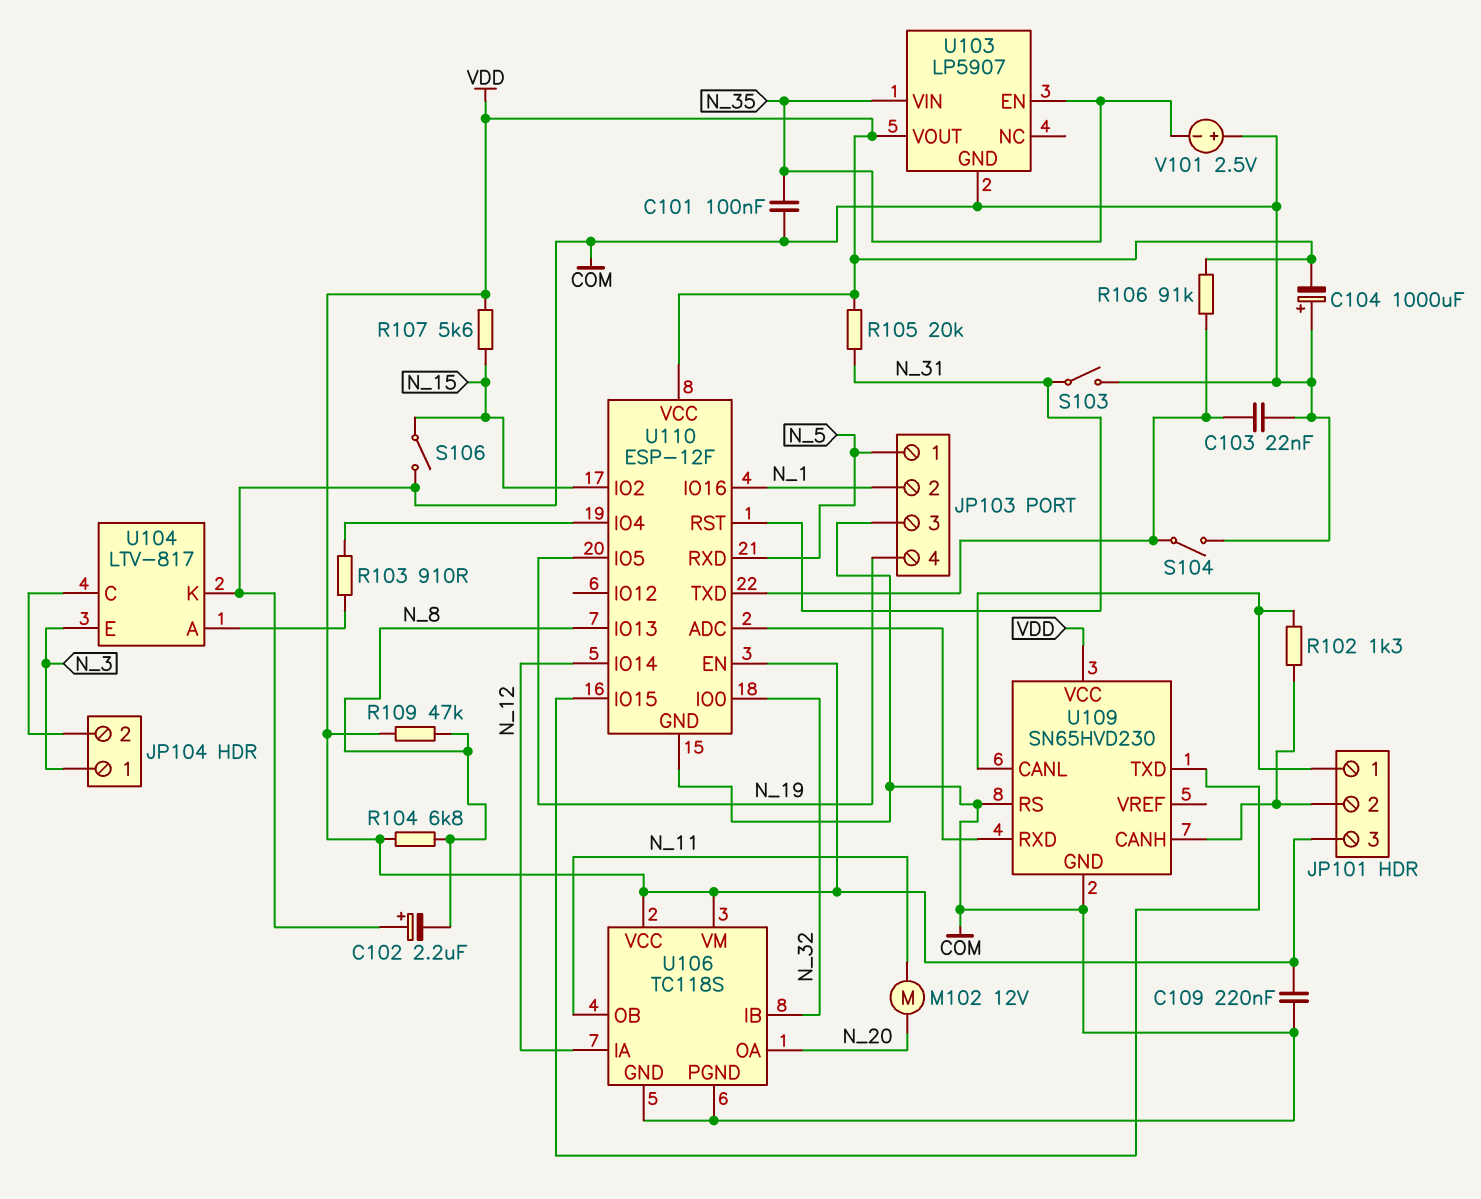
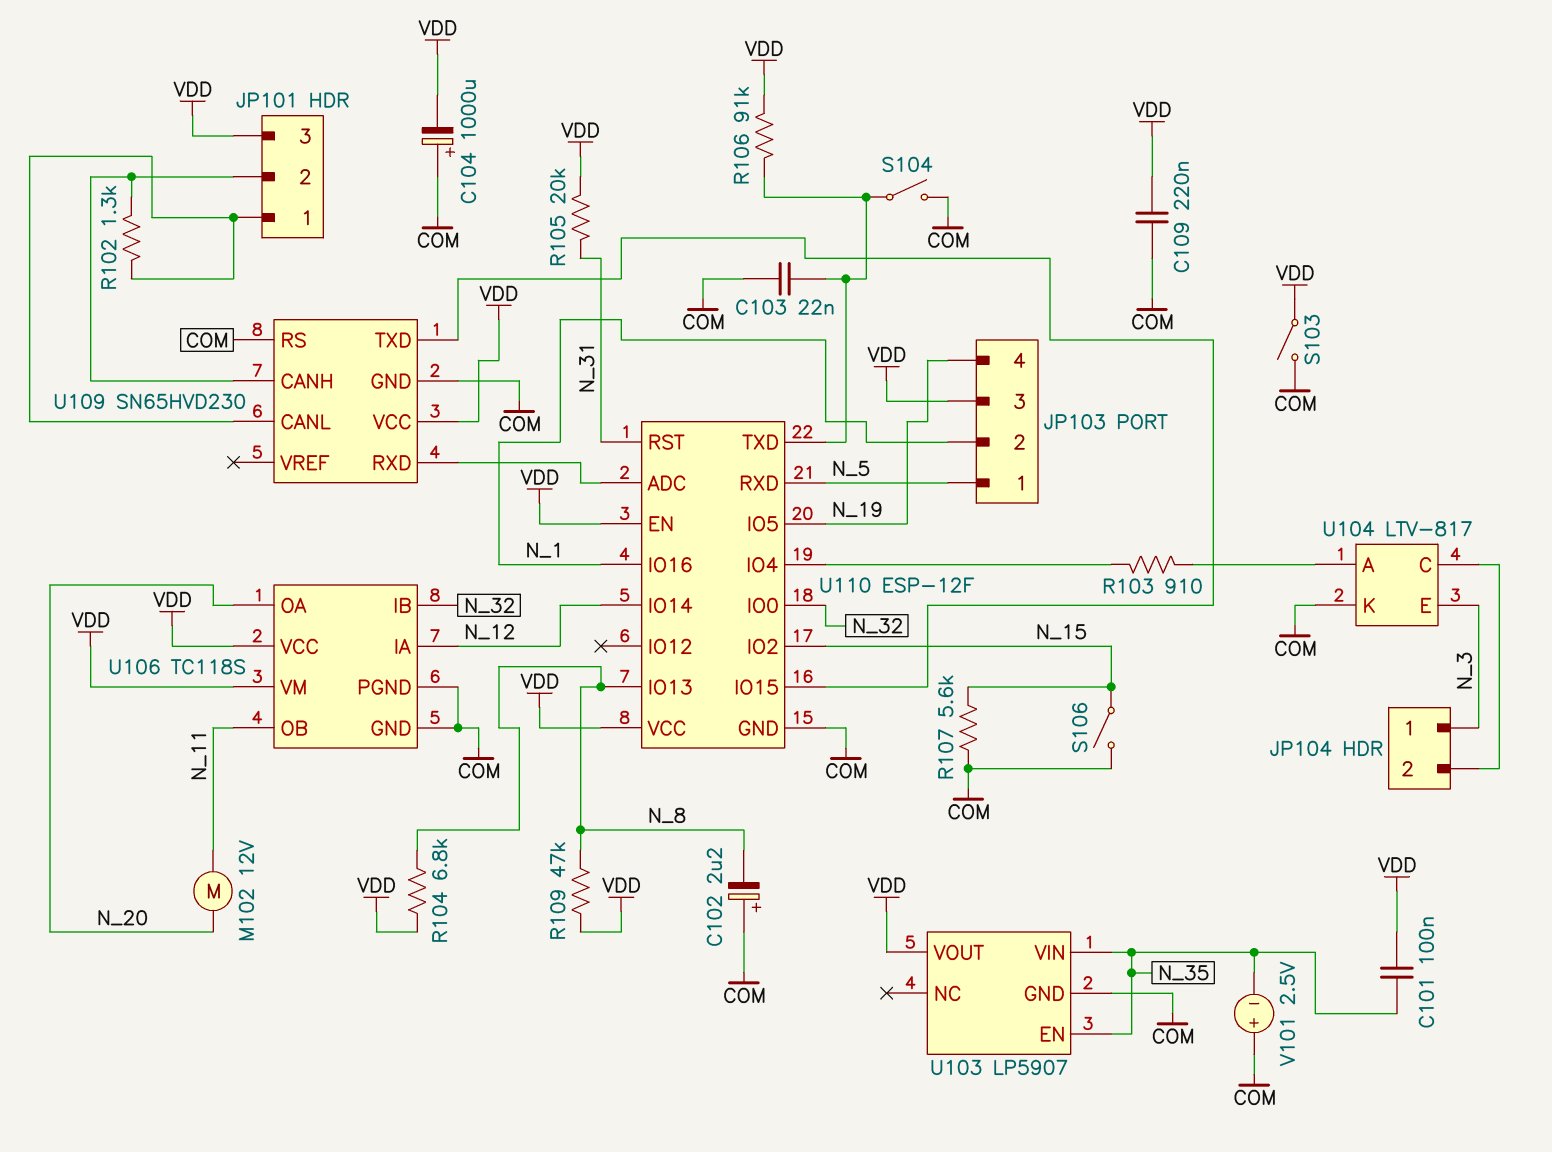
C101: 100nF (COM, N_35) -> 100nF (N_35, VDD)
JP103 pin 3: COM -> VDD
R107: 5.6k (N_15, VDD) -> 5.6k (COM, N_15)
S103: switch (COM, N_31) -> switch (COM, VDD)

